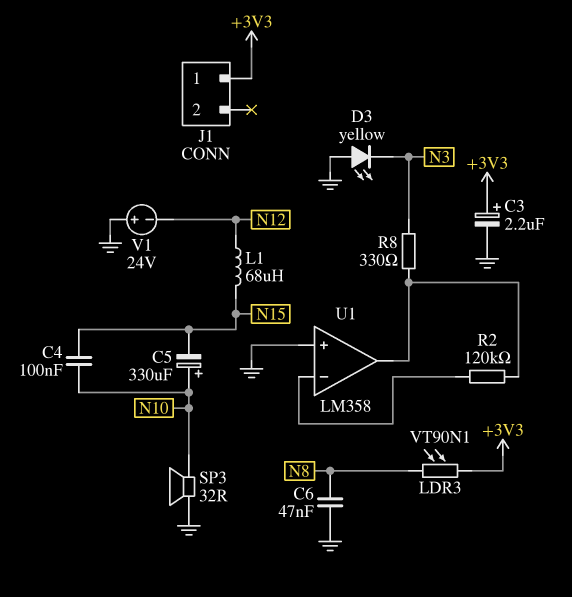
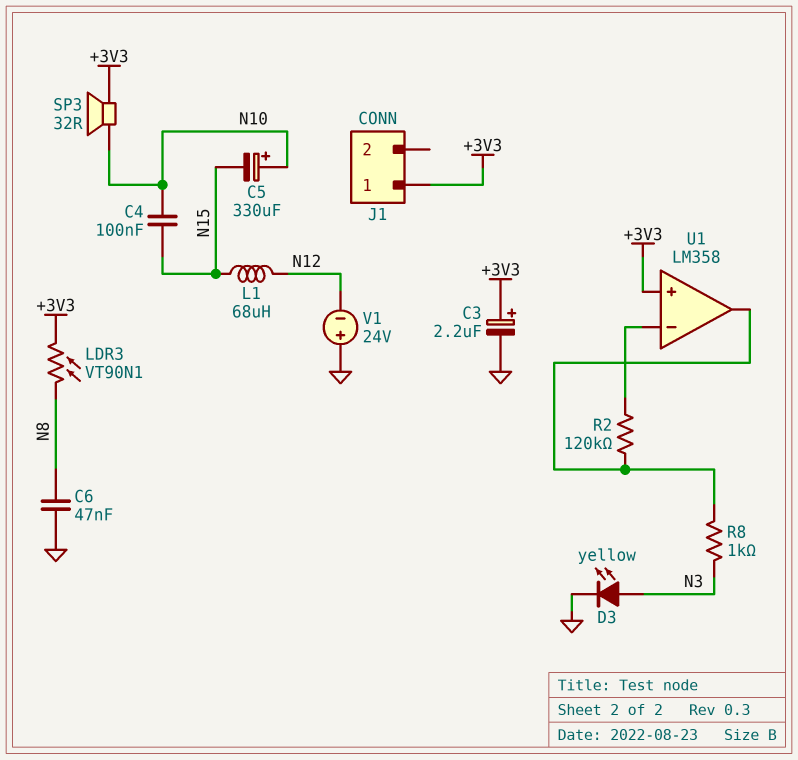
D3: LED yellow (A GND, K N3) -> LED yellow (A N3, K GND)
R8: 330 (N3, U1/out) -> 1k (N3, U1/out)
SP3: speaker 32R (GND, N10) -> speaker 32R (+3V3, N10)
U1 pin in+: GND -> +3V3

